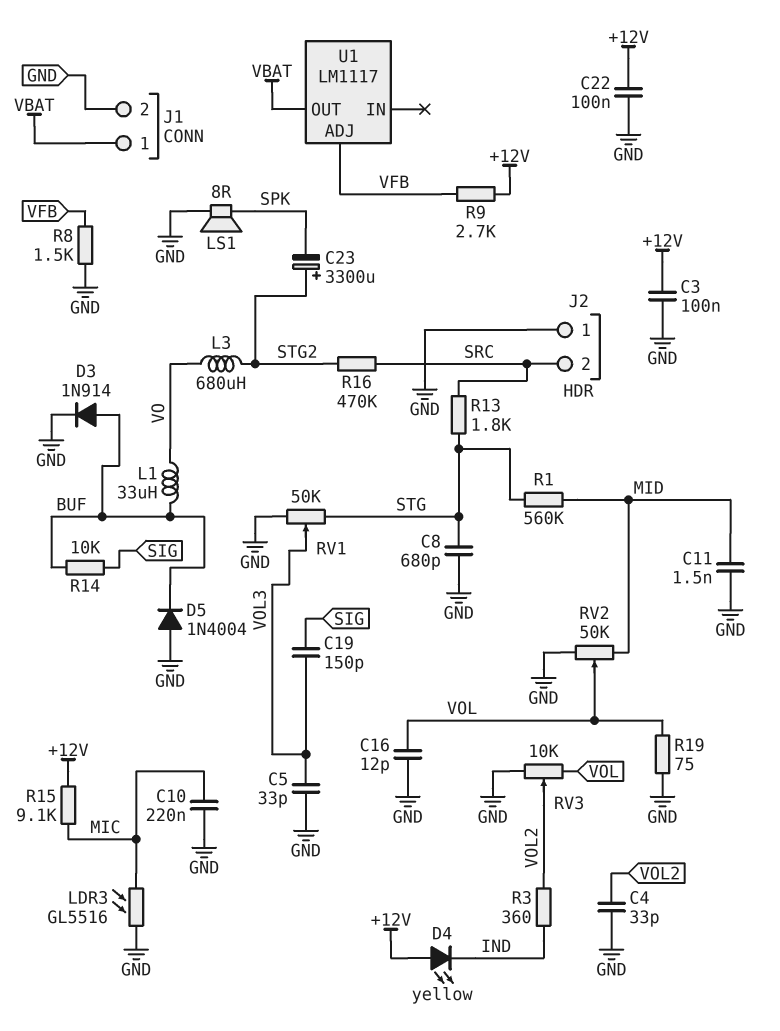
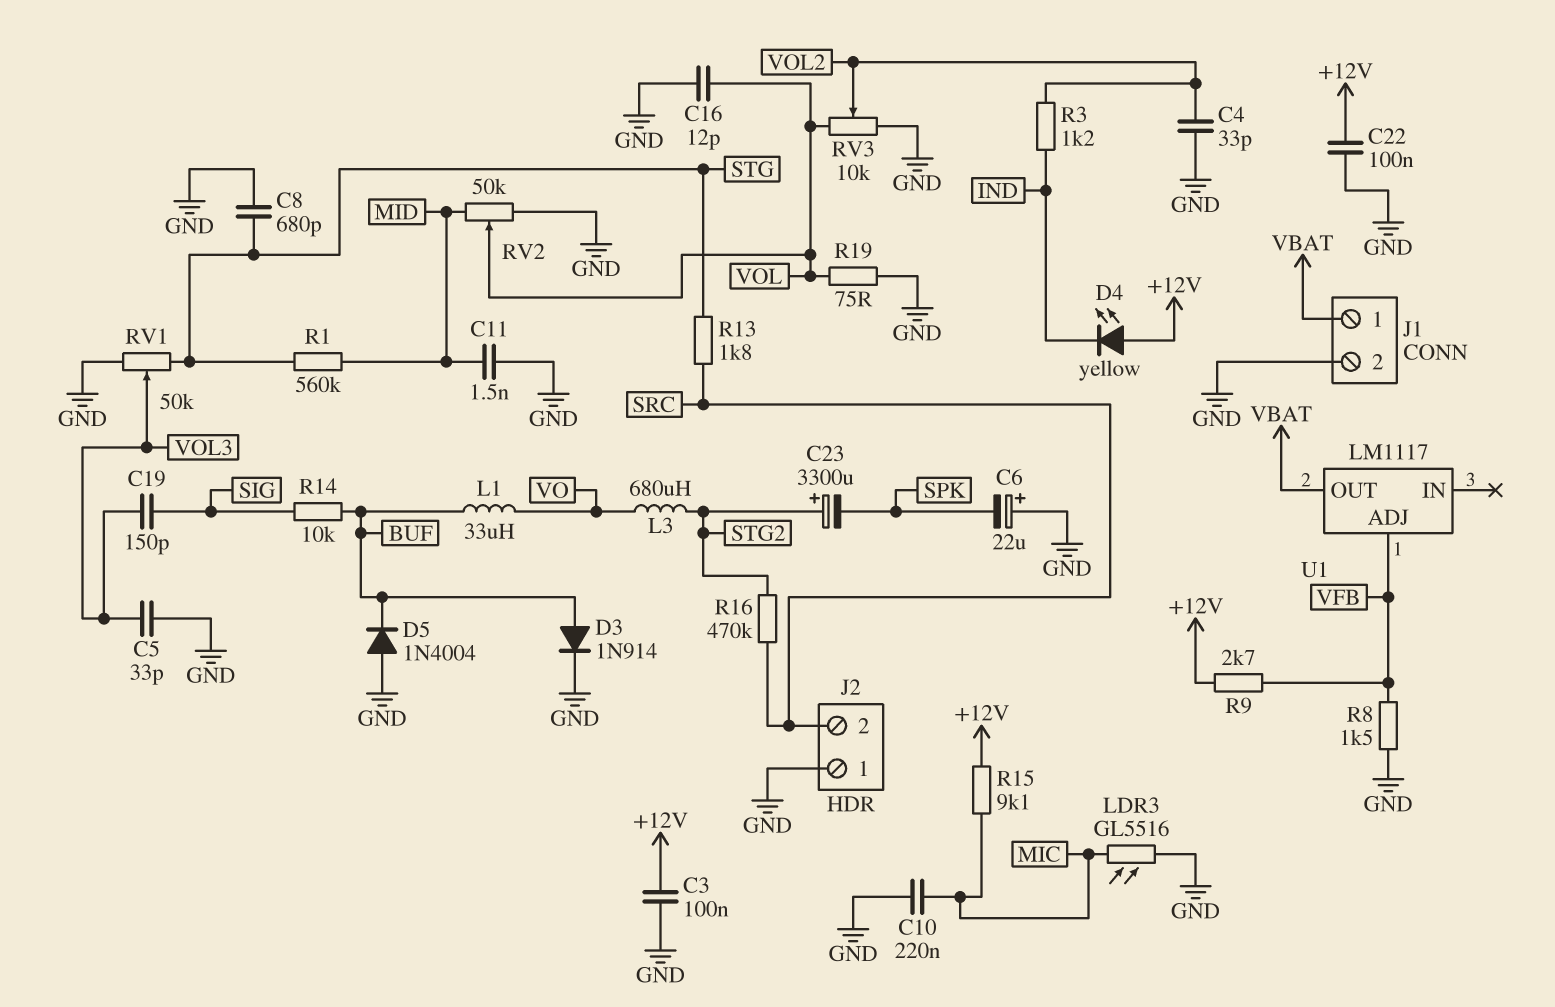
C6: none -> 22uF (plus GND, minus SPK)
LS1: speaker 8R (GND, SPK) -> none
R3: 360 (IND, VOL2) -> 1.2k (IND, VOL2)

